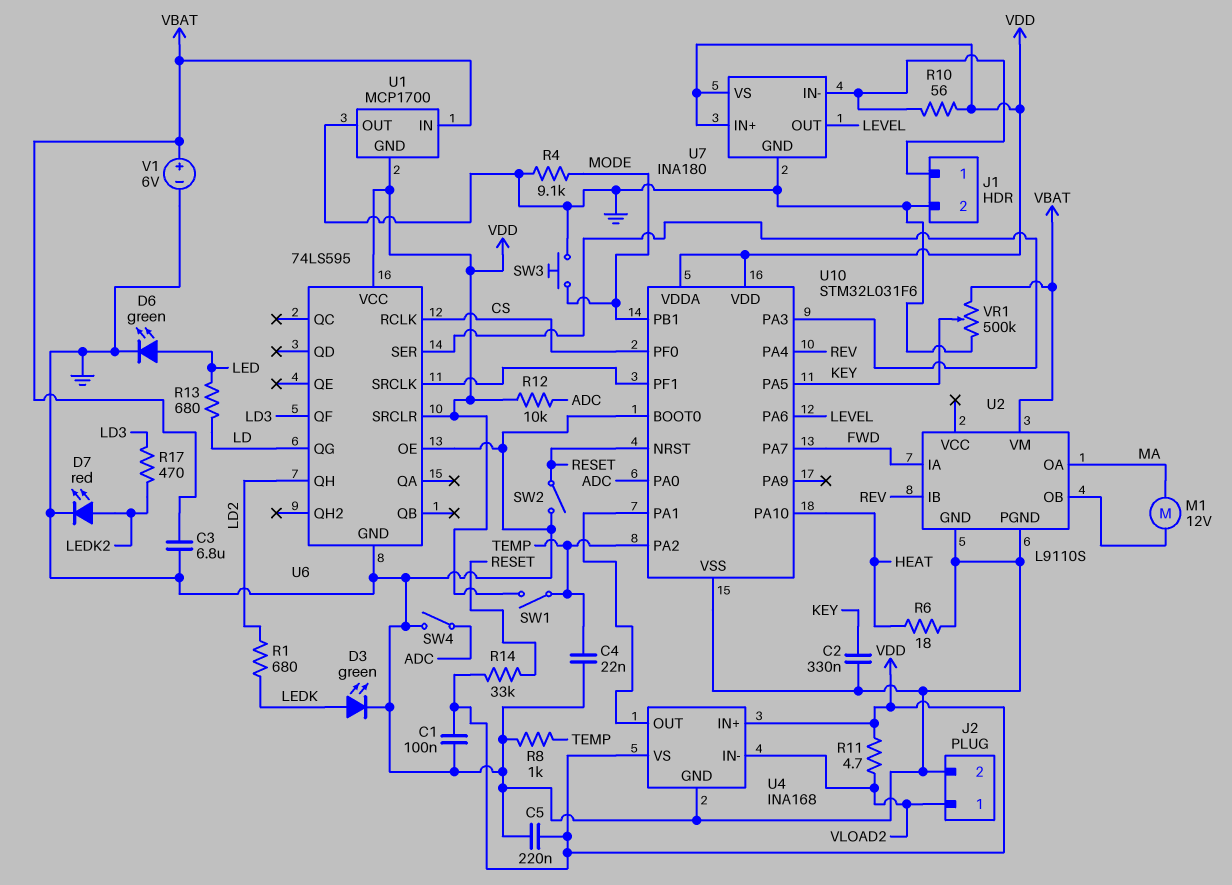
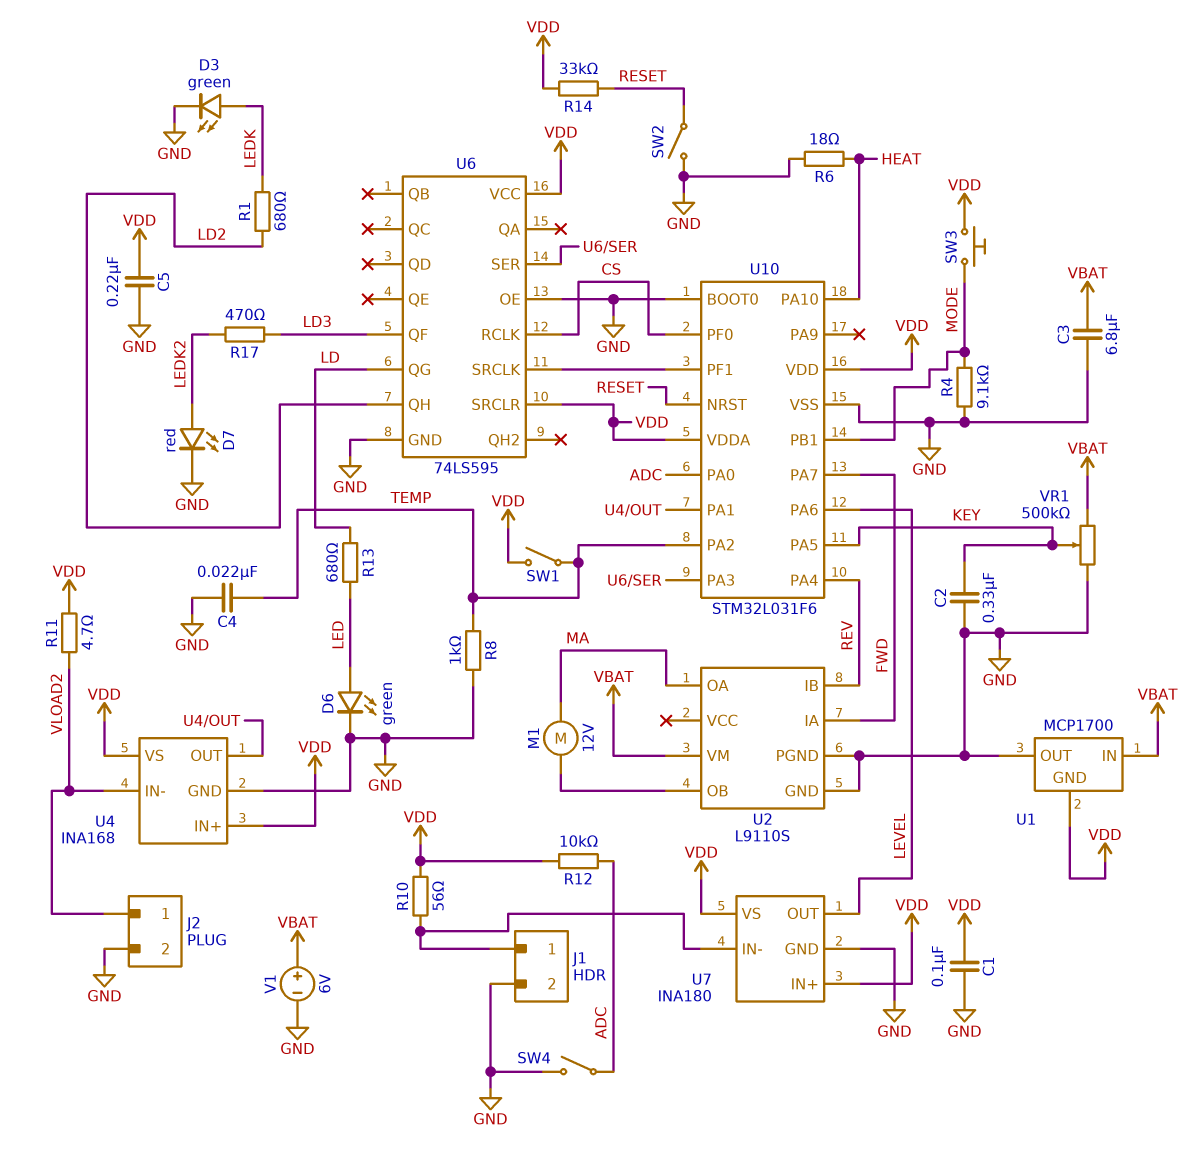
SW3: button (GND, MODE) -> button (MODE, VDD)

